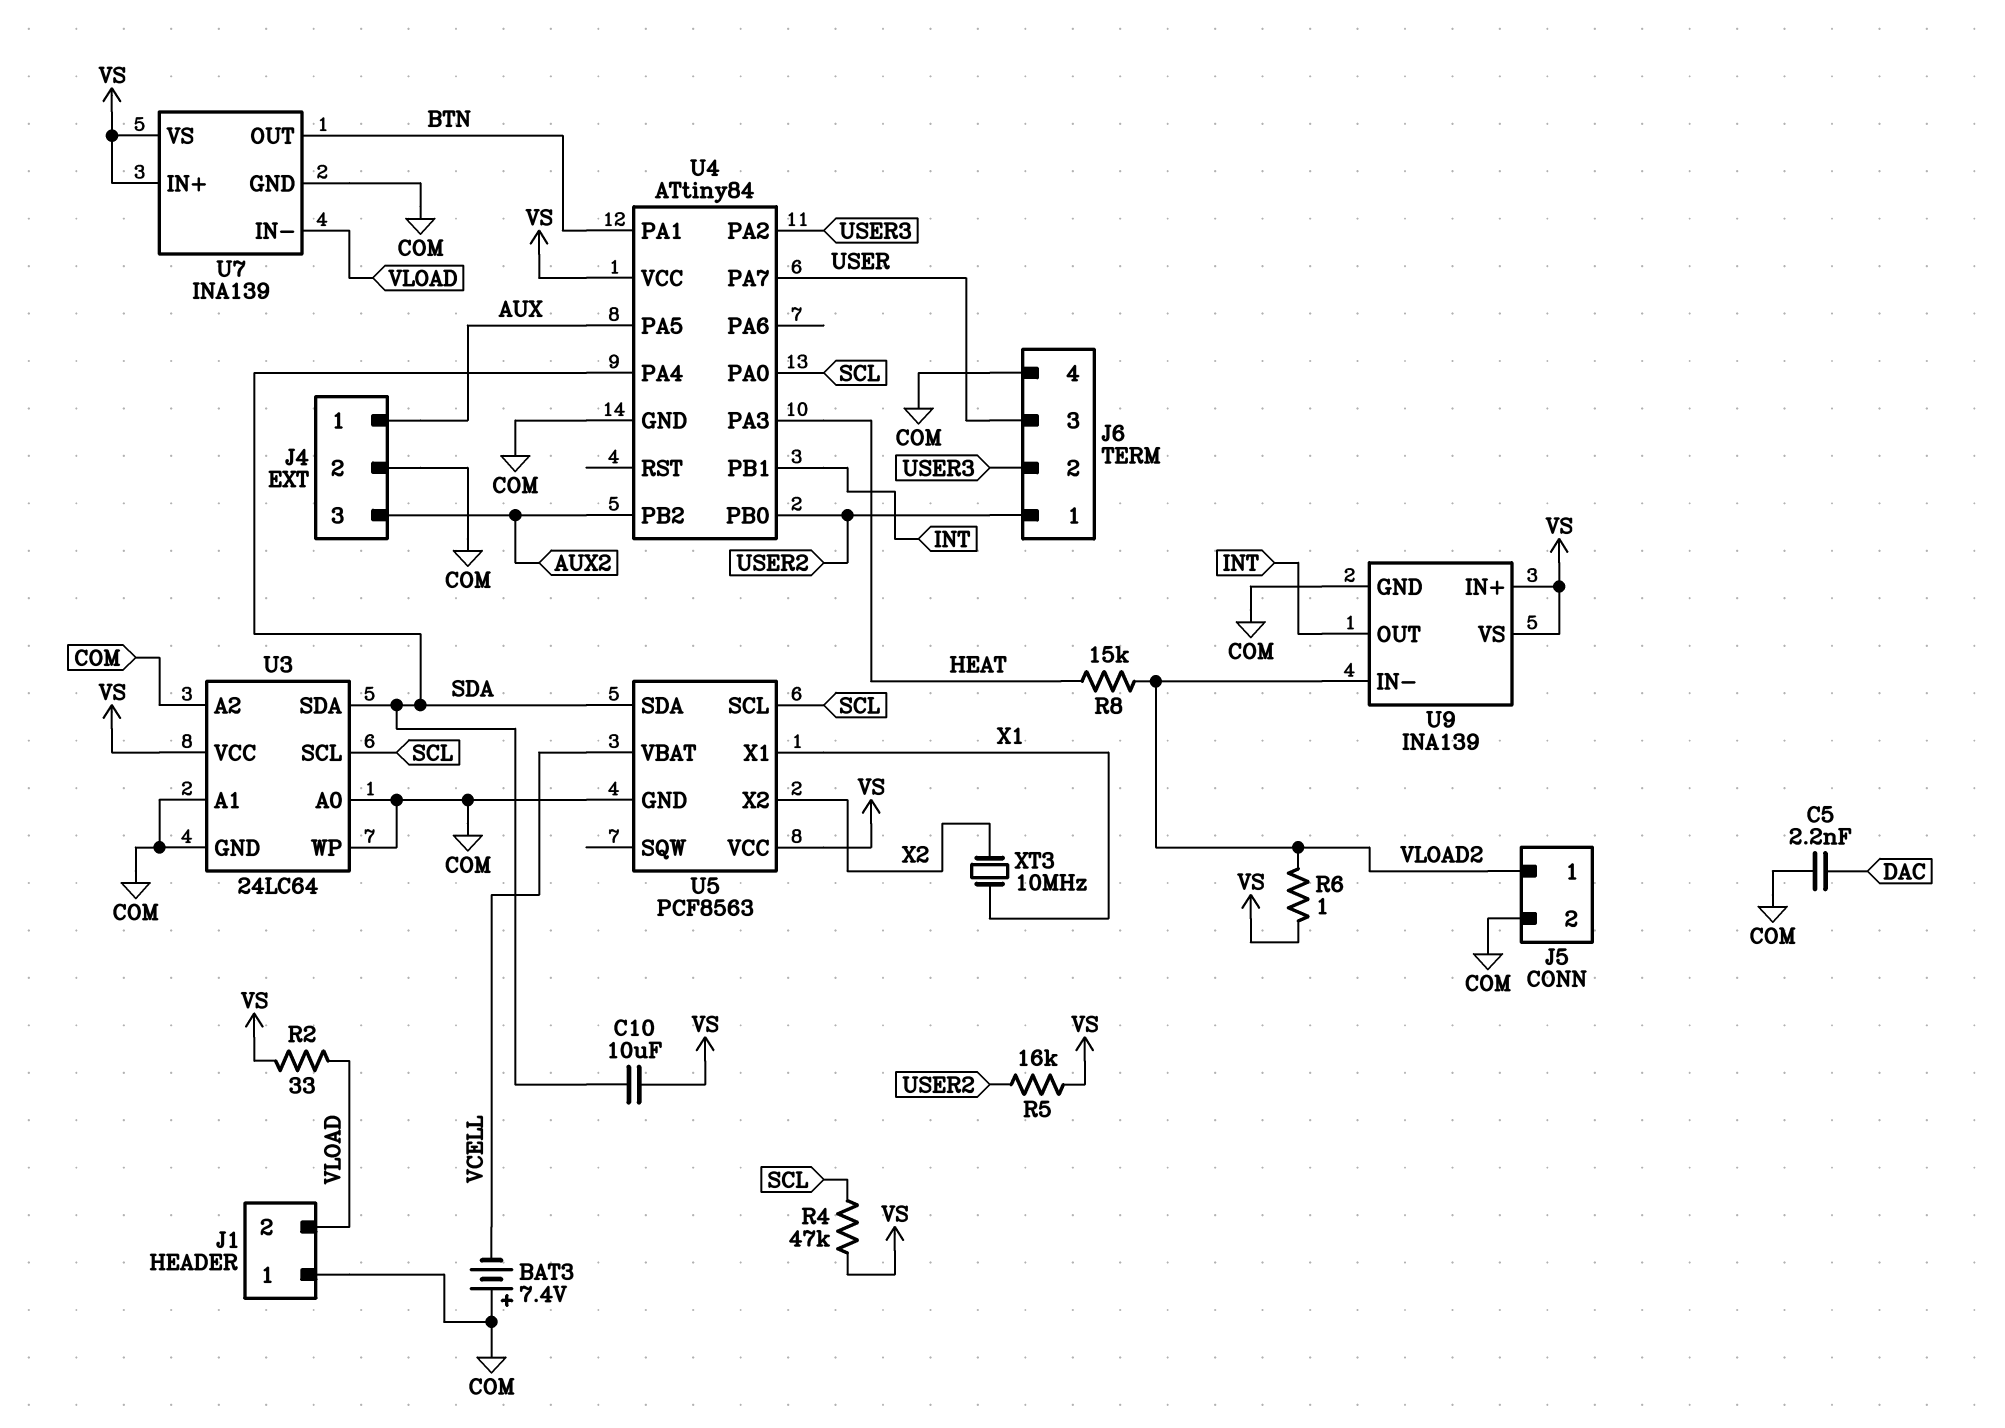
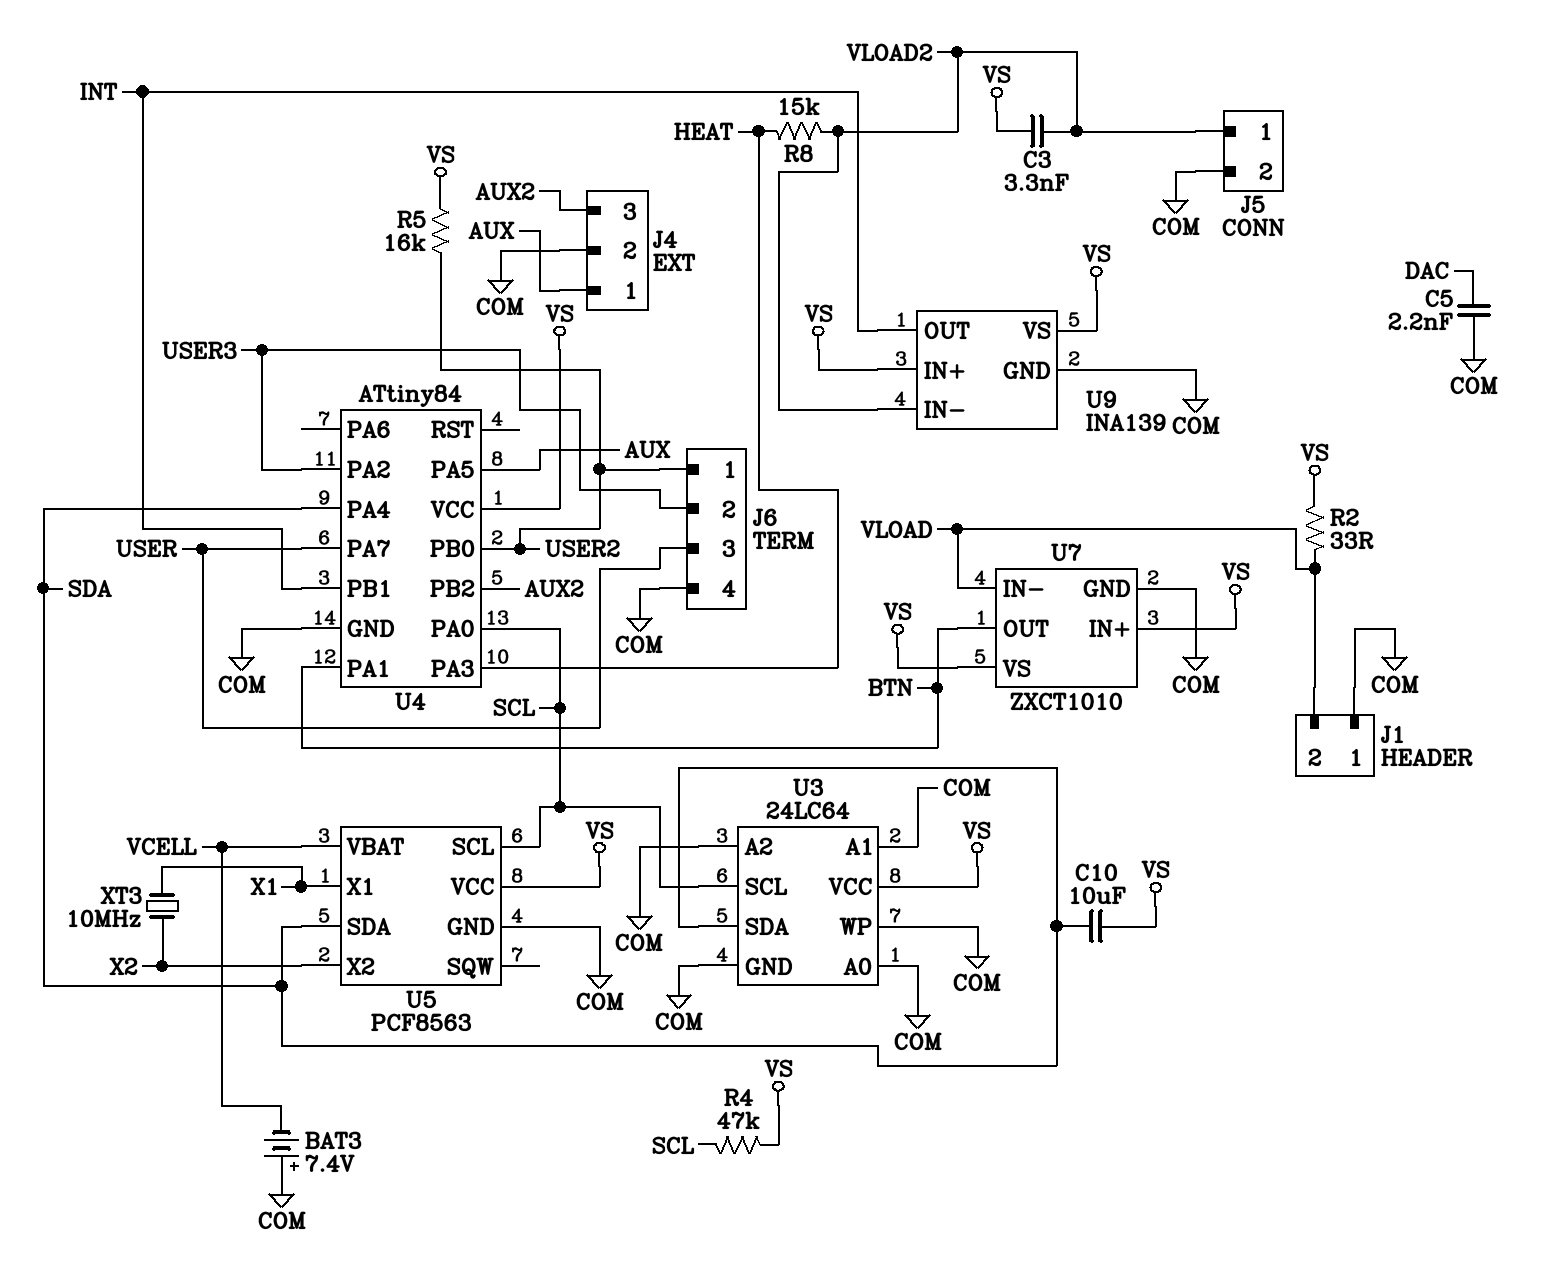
C3: none -> 3.3nF (VLOAD2, VS)
R6: 1 (VLOAD2, VS) -> none
U7: INA139 -> ZXCT1010

